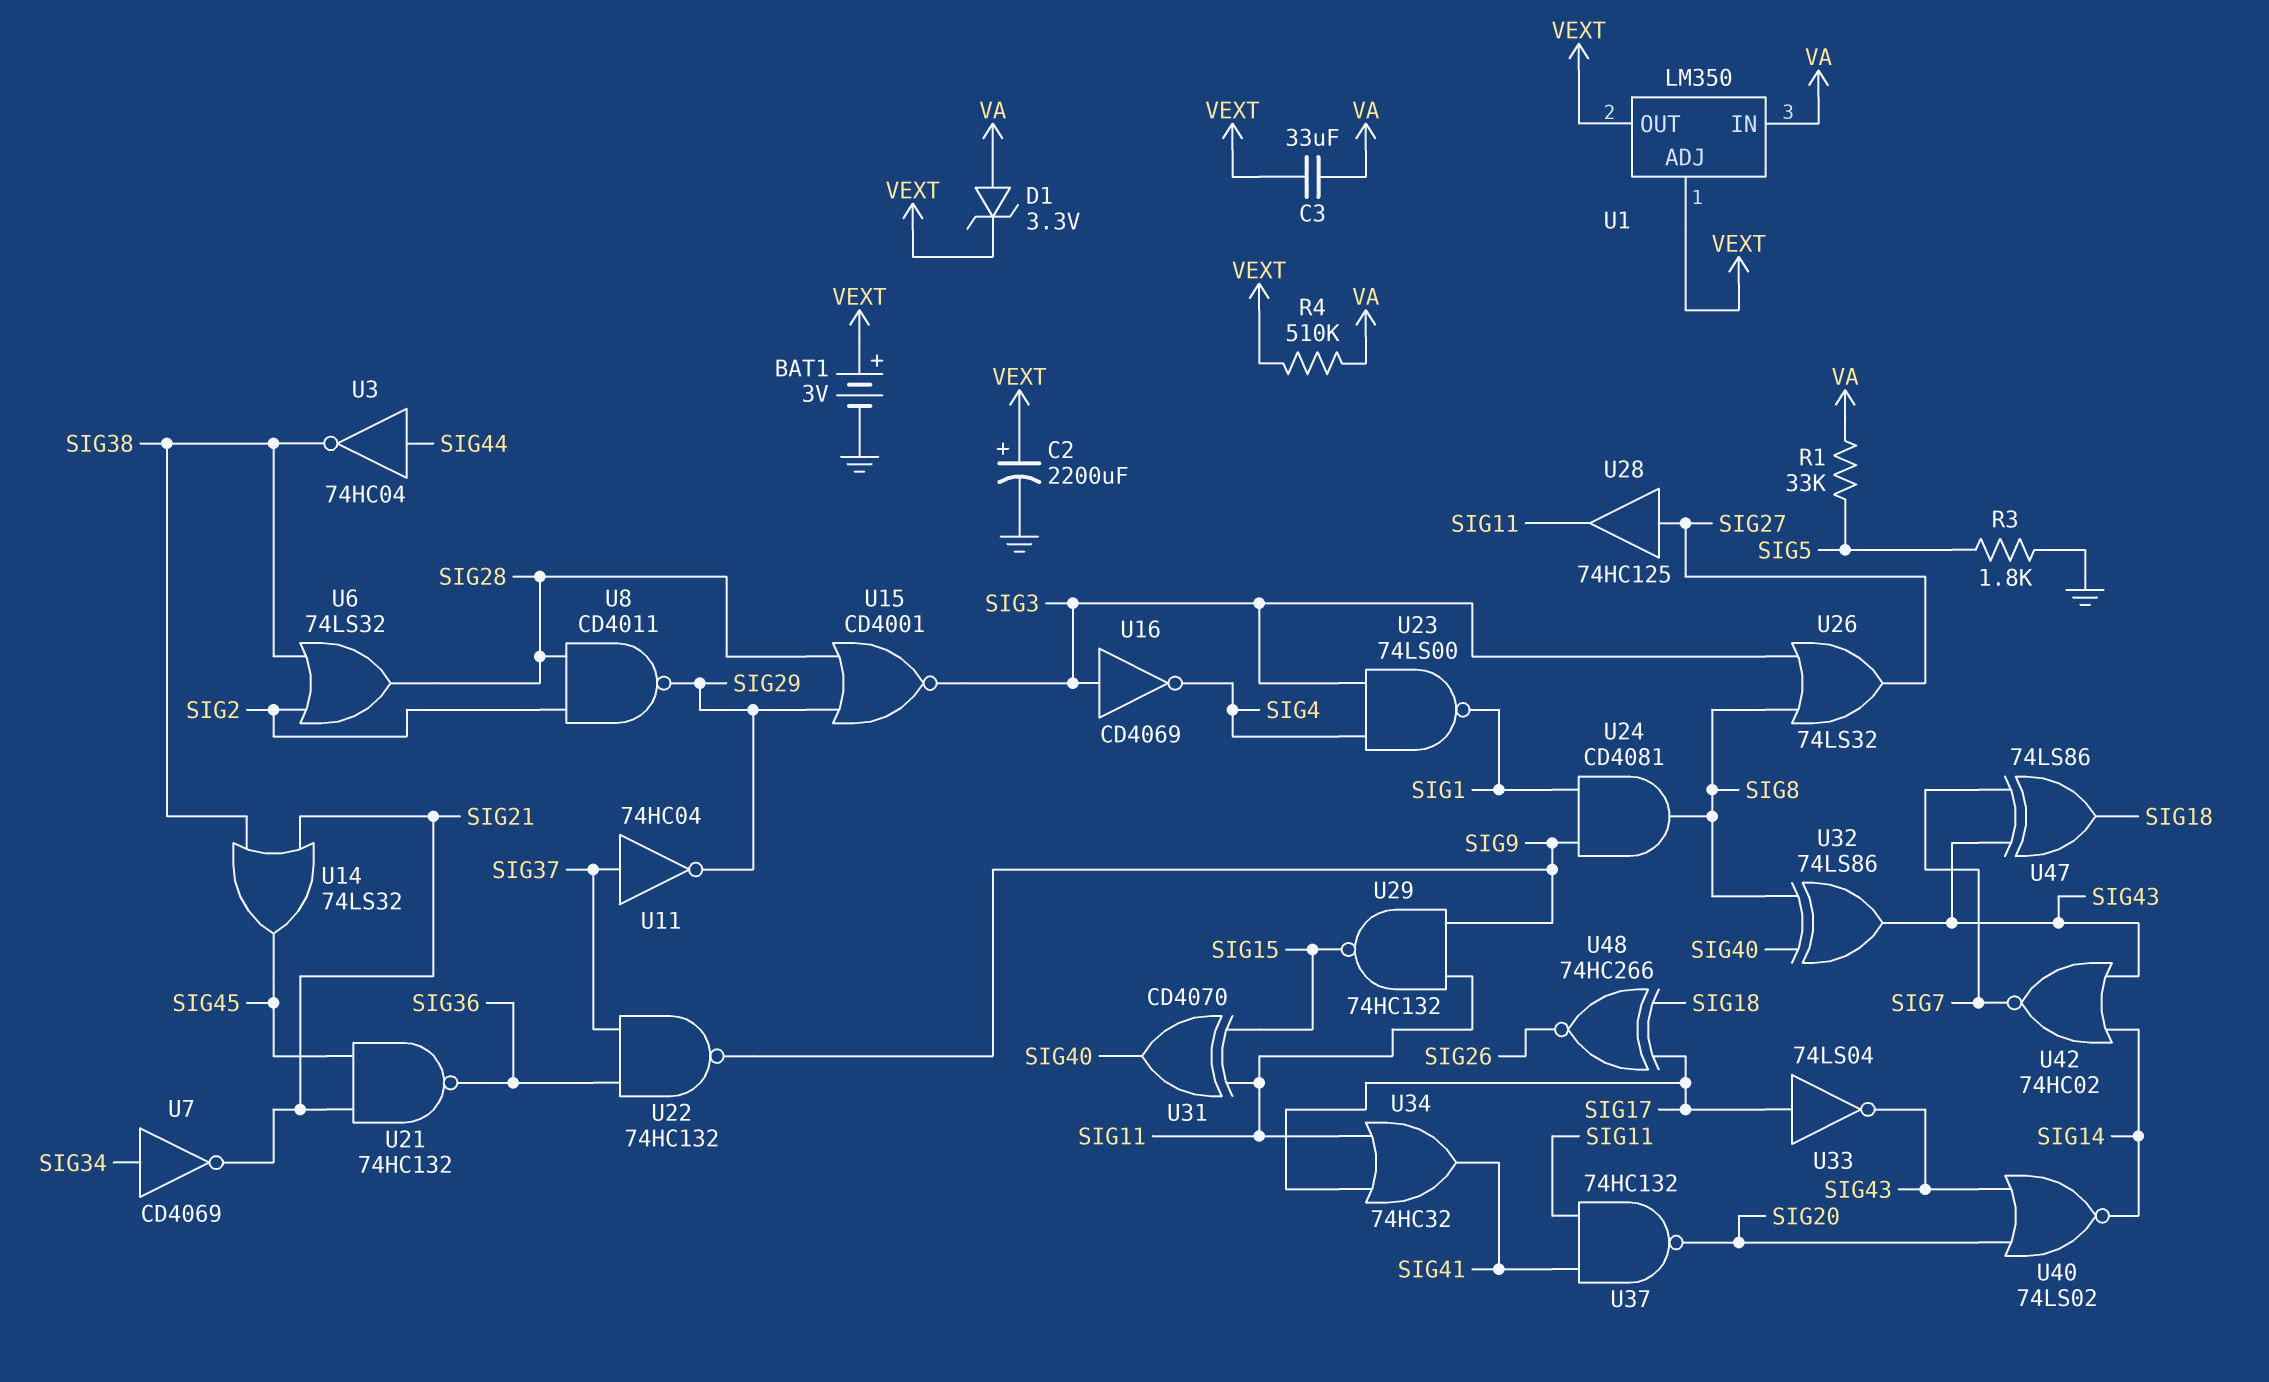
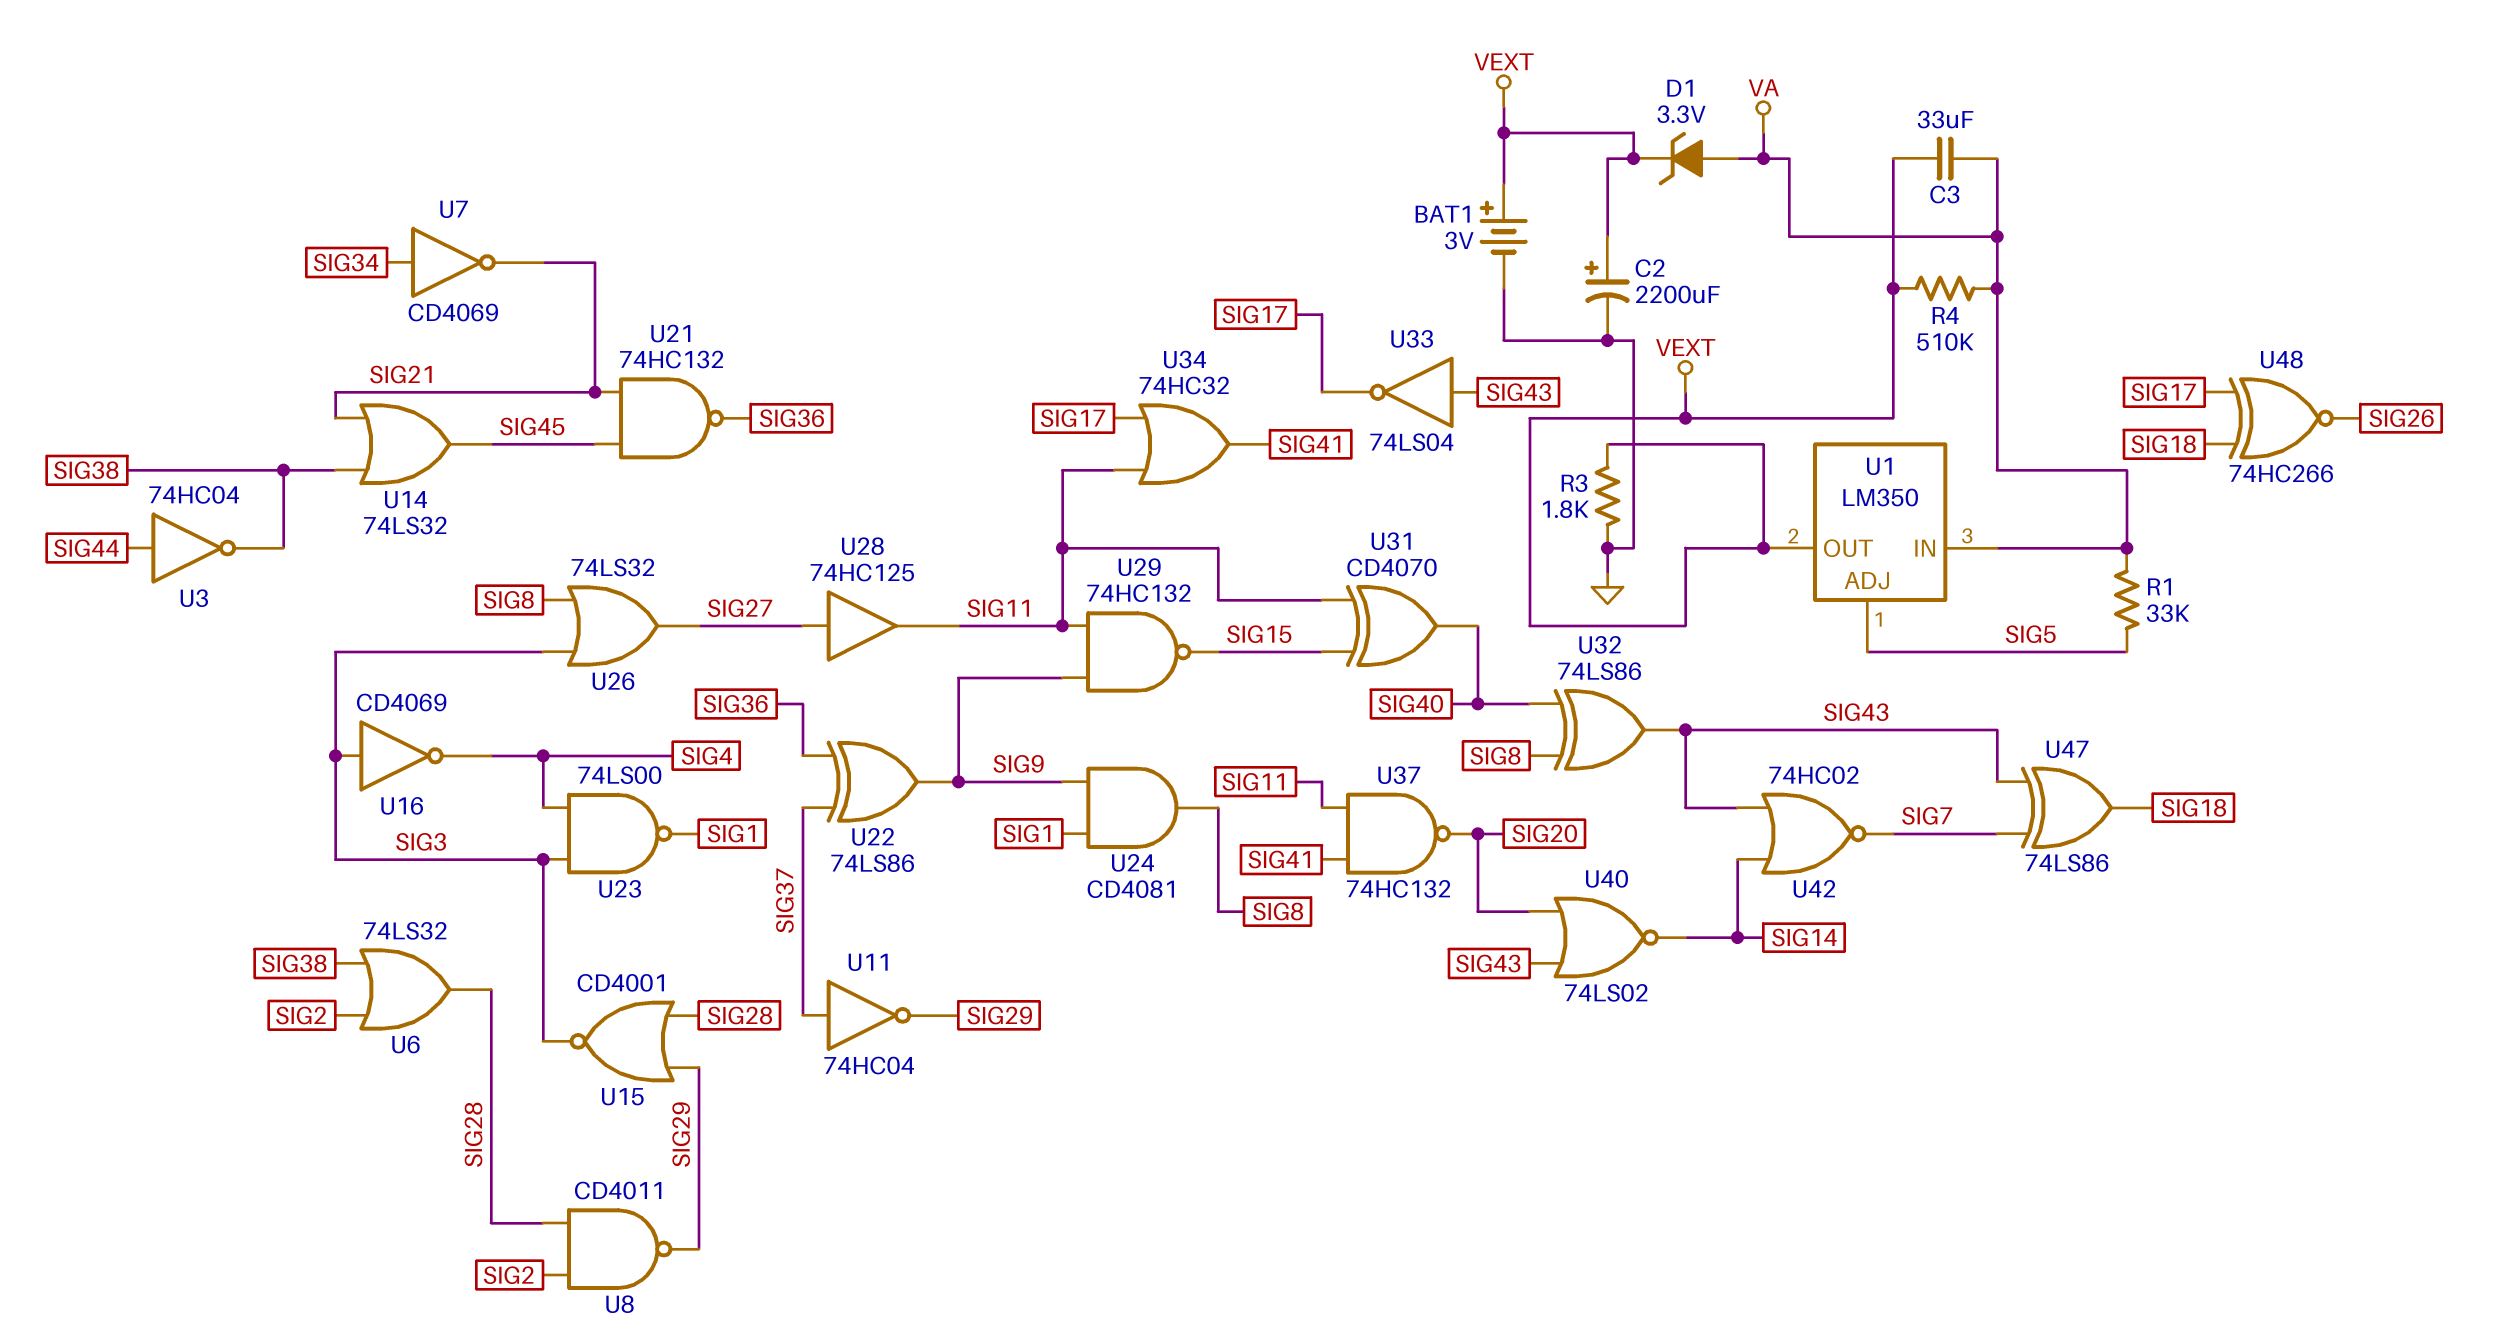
R3: 1.8k (GND, SIG5) -> 1.8k (GND, VEXT)
U1 pin ADJ: VEXT -> SIG5
U22: NAND 74HC132 (in SIG36, in SIG37, out SIG9) -> XOR 74LS86 (in SIG36, in SIG37, out SIG9)
U33: NOT 74LS04 (in SIG17, out SIG43) -> NOT 74LS04 (in SIG43, out SIG17)

